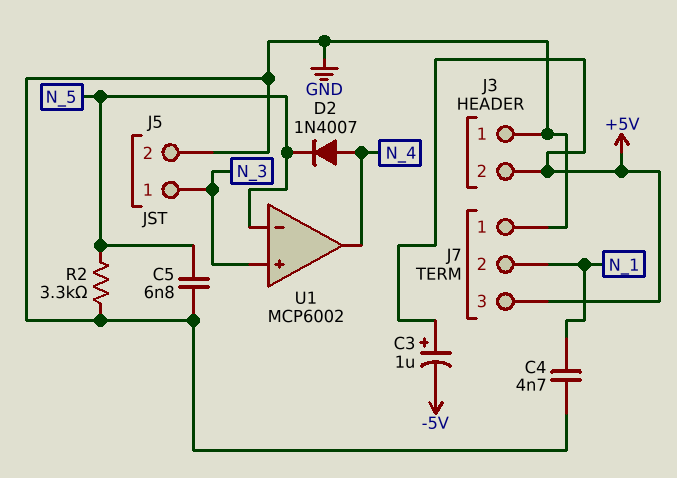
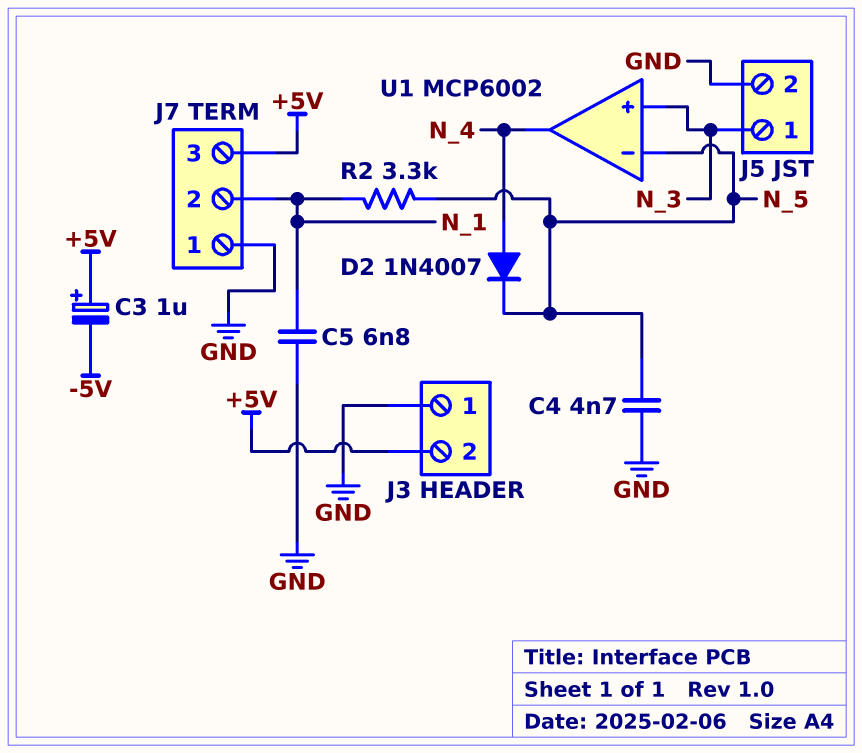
C4: 4.7nF (GND, N_1) -> 4.7nF (GND, N_5)
C5: 6.8nF (GND, N_5) -> 6.8nF (GND, N_1)
R2: 3.3k (GND, N_5) -> 3.3k (N_1, N_5)

